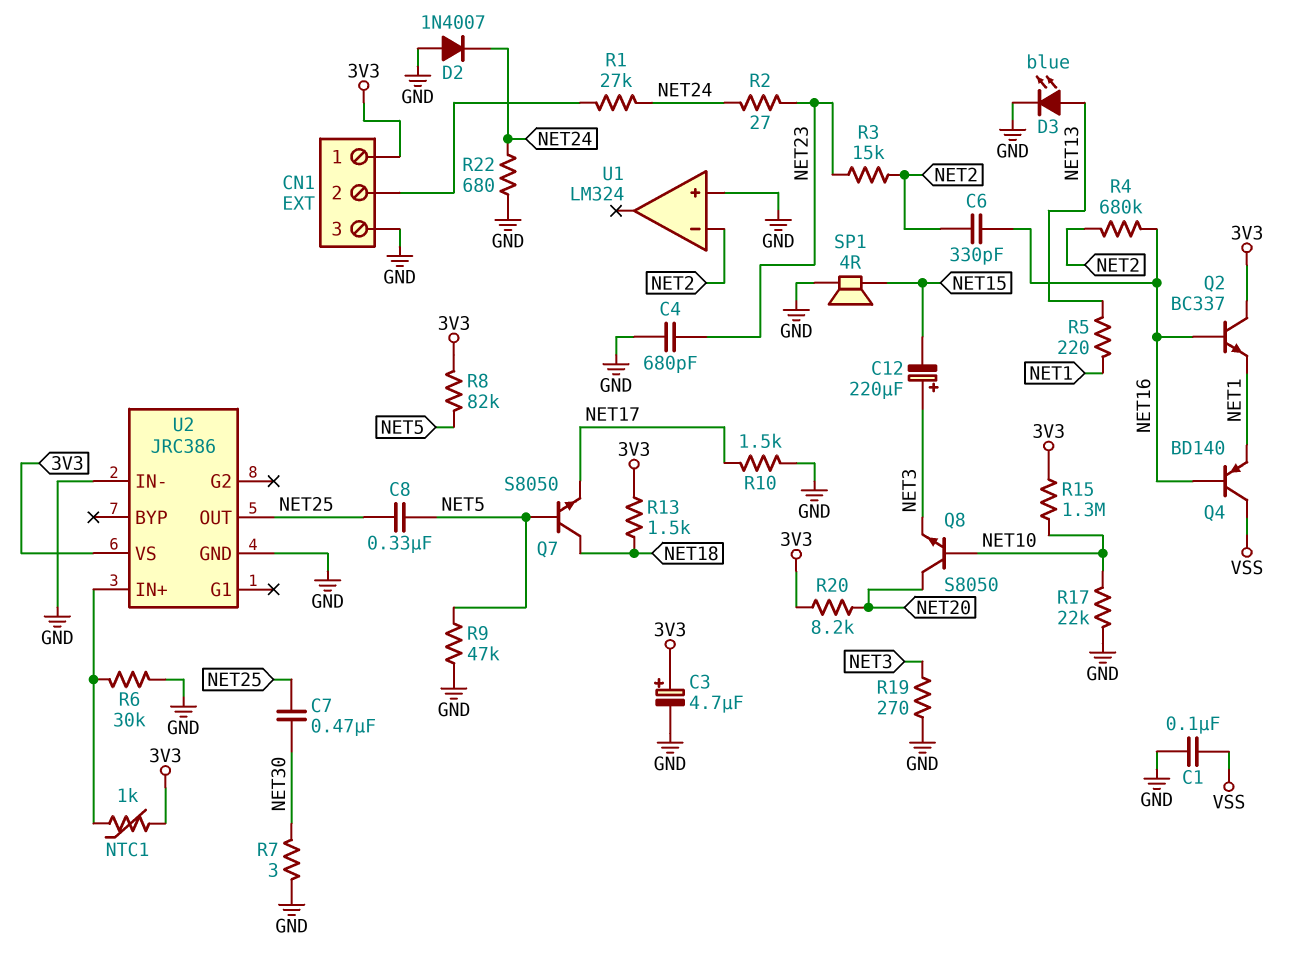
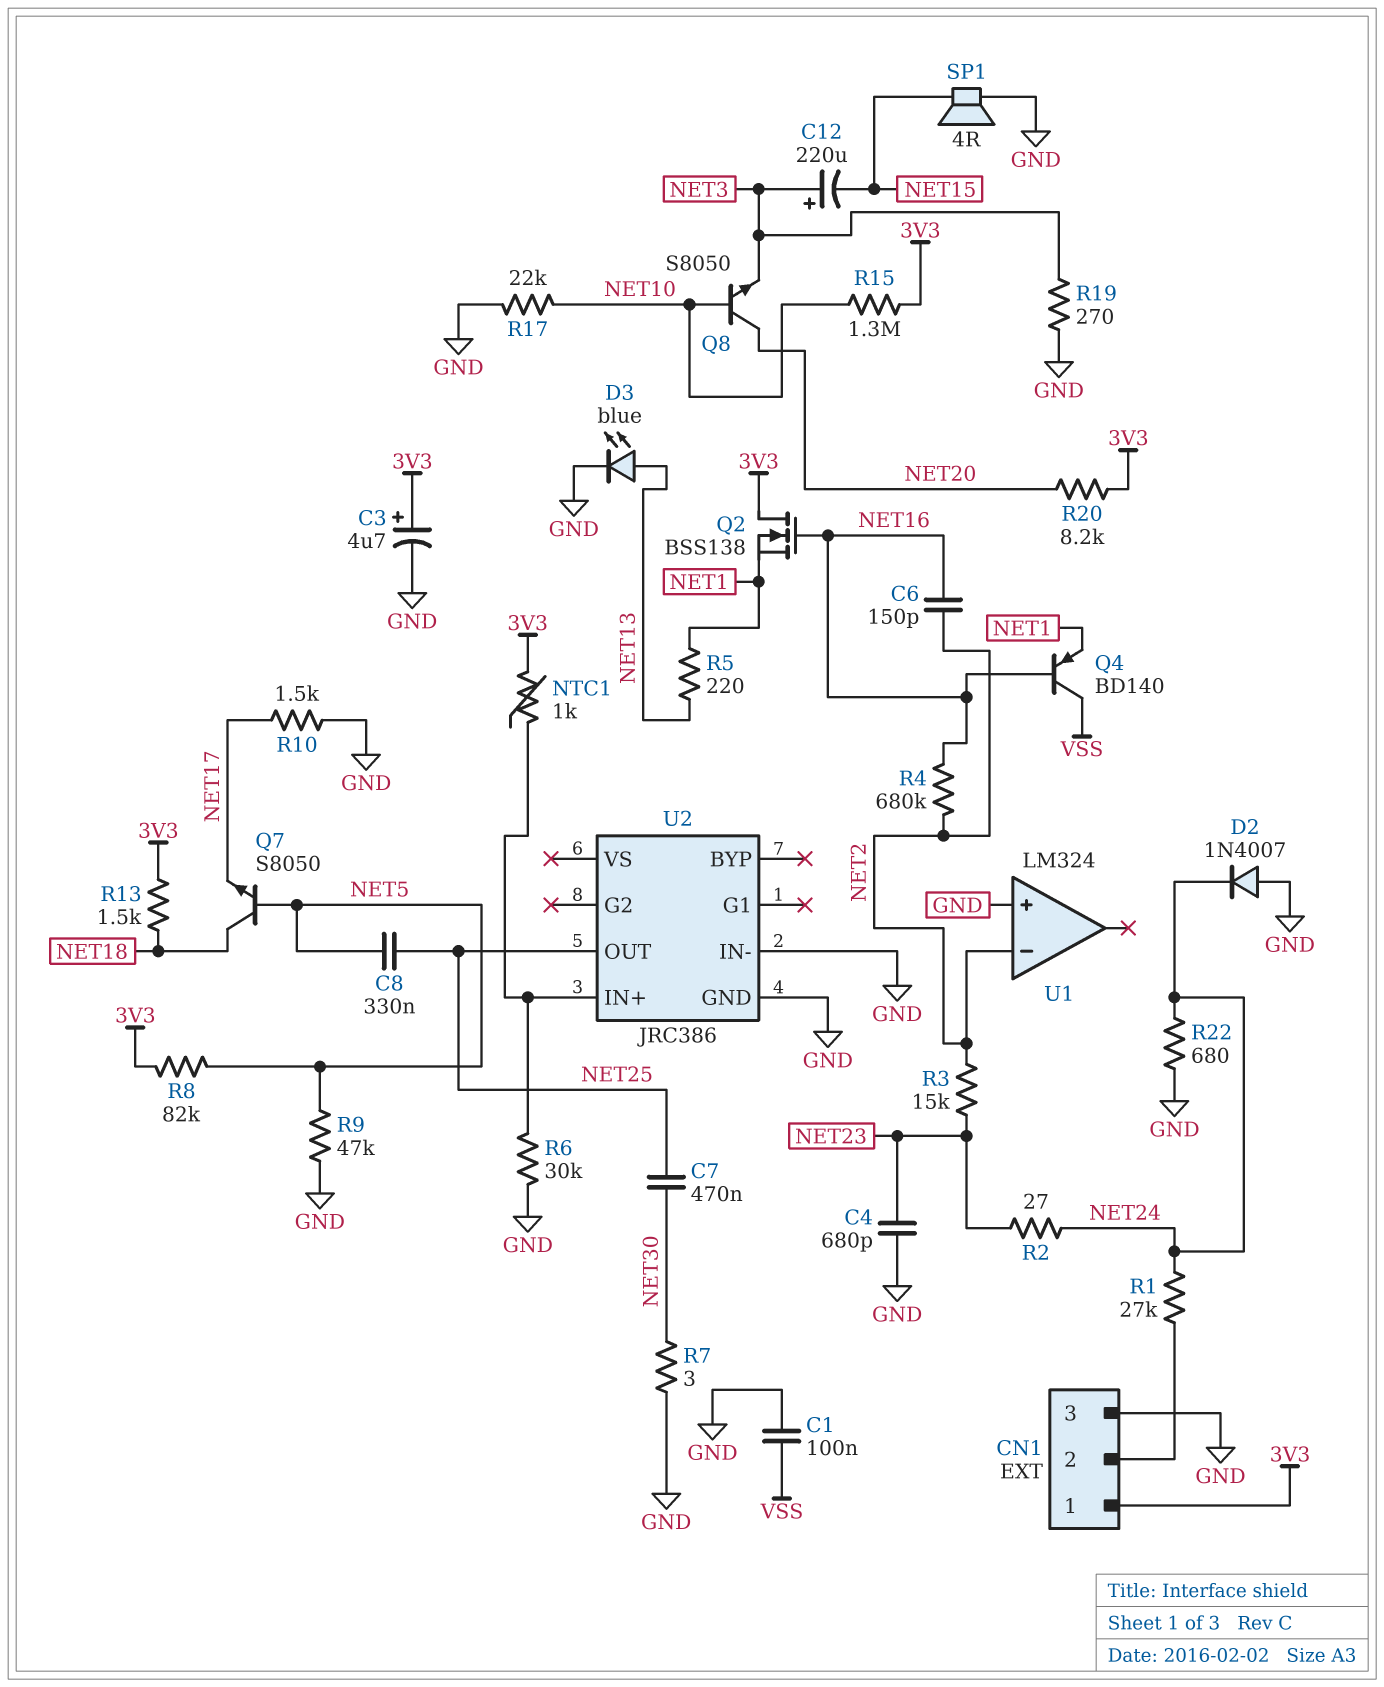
C6: 330pF (NET2, NET16) -> 150pF (NET2, NET16)
Q2: NPN BC337 (B NET16, C 3V3, E NET1) -> NMOS BSS138 (G NET16, D 3V3, S NET1)
U2 pin VS: 3V3 -> none

